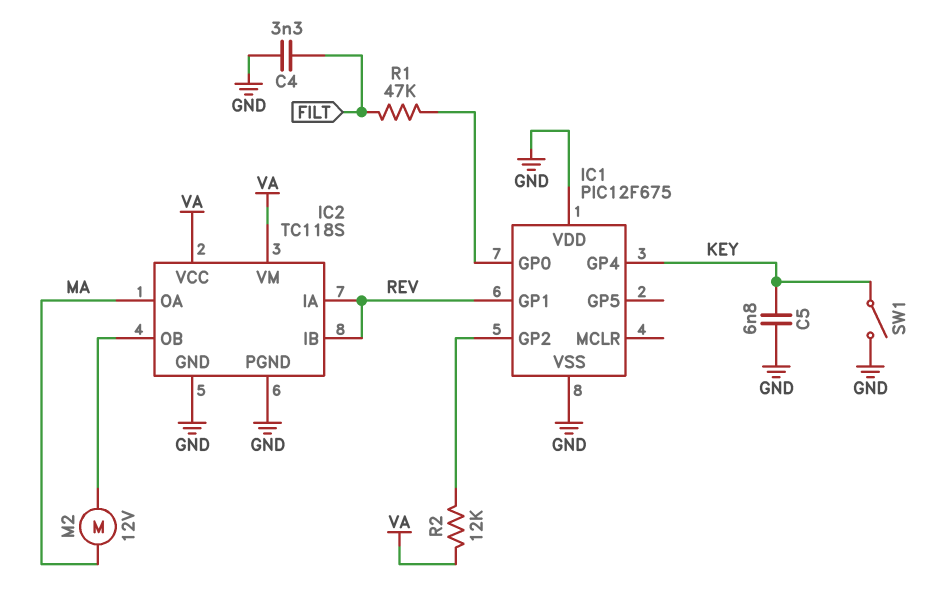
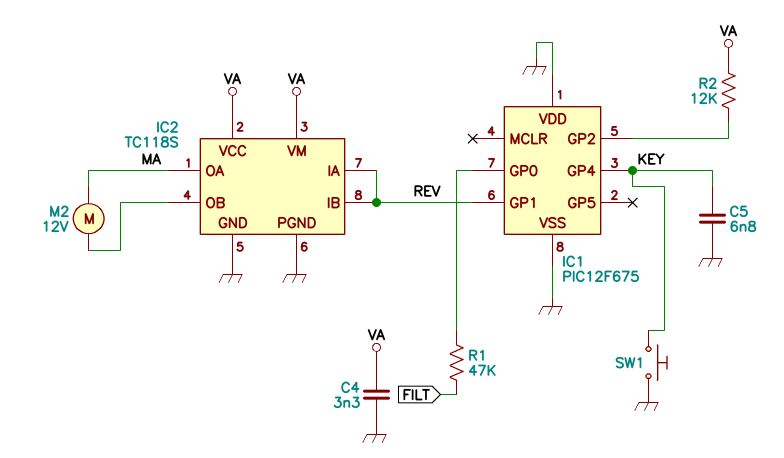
C4: 3.3nF (FILT, GND) -> 3.3nF (GND, VA)
SW1: switch (GND, KEY) -> button (GND, KEY)

